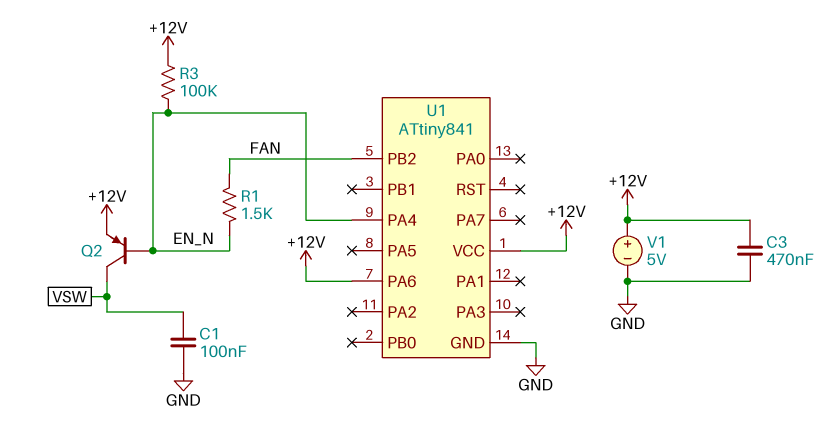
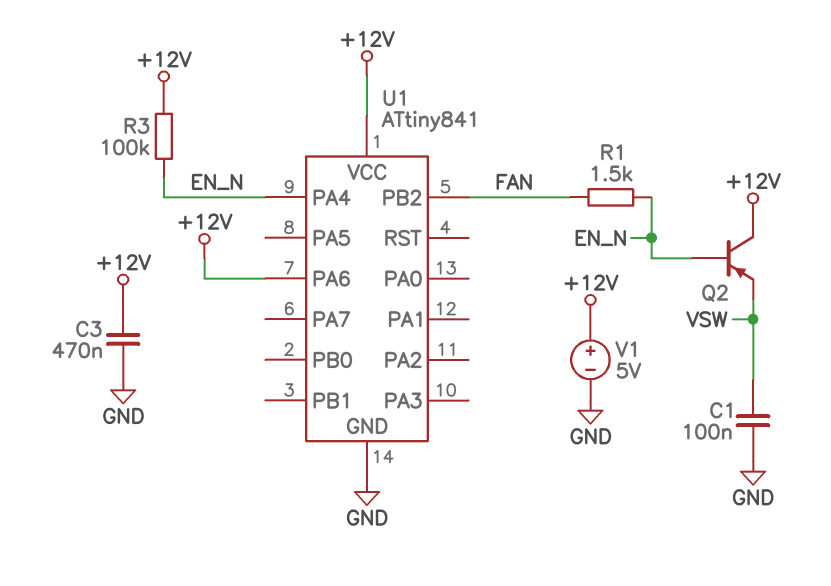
Q2: PNP (B EN_N, C VSW, E +12V) -> PNP (B EN_N, C +12V, E VSW)

